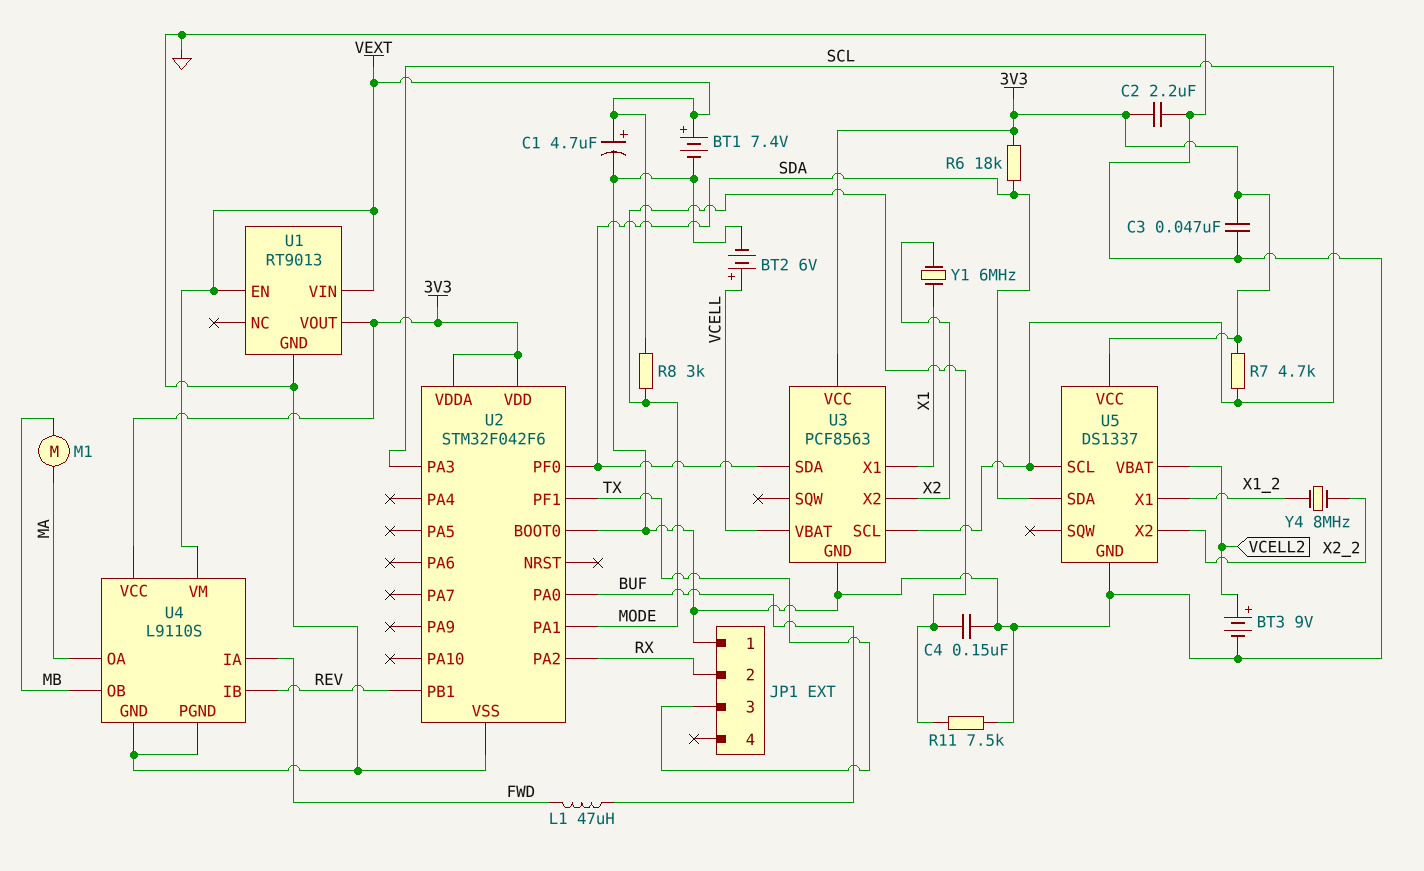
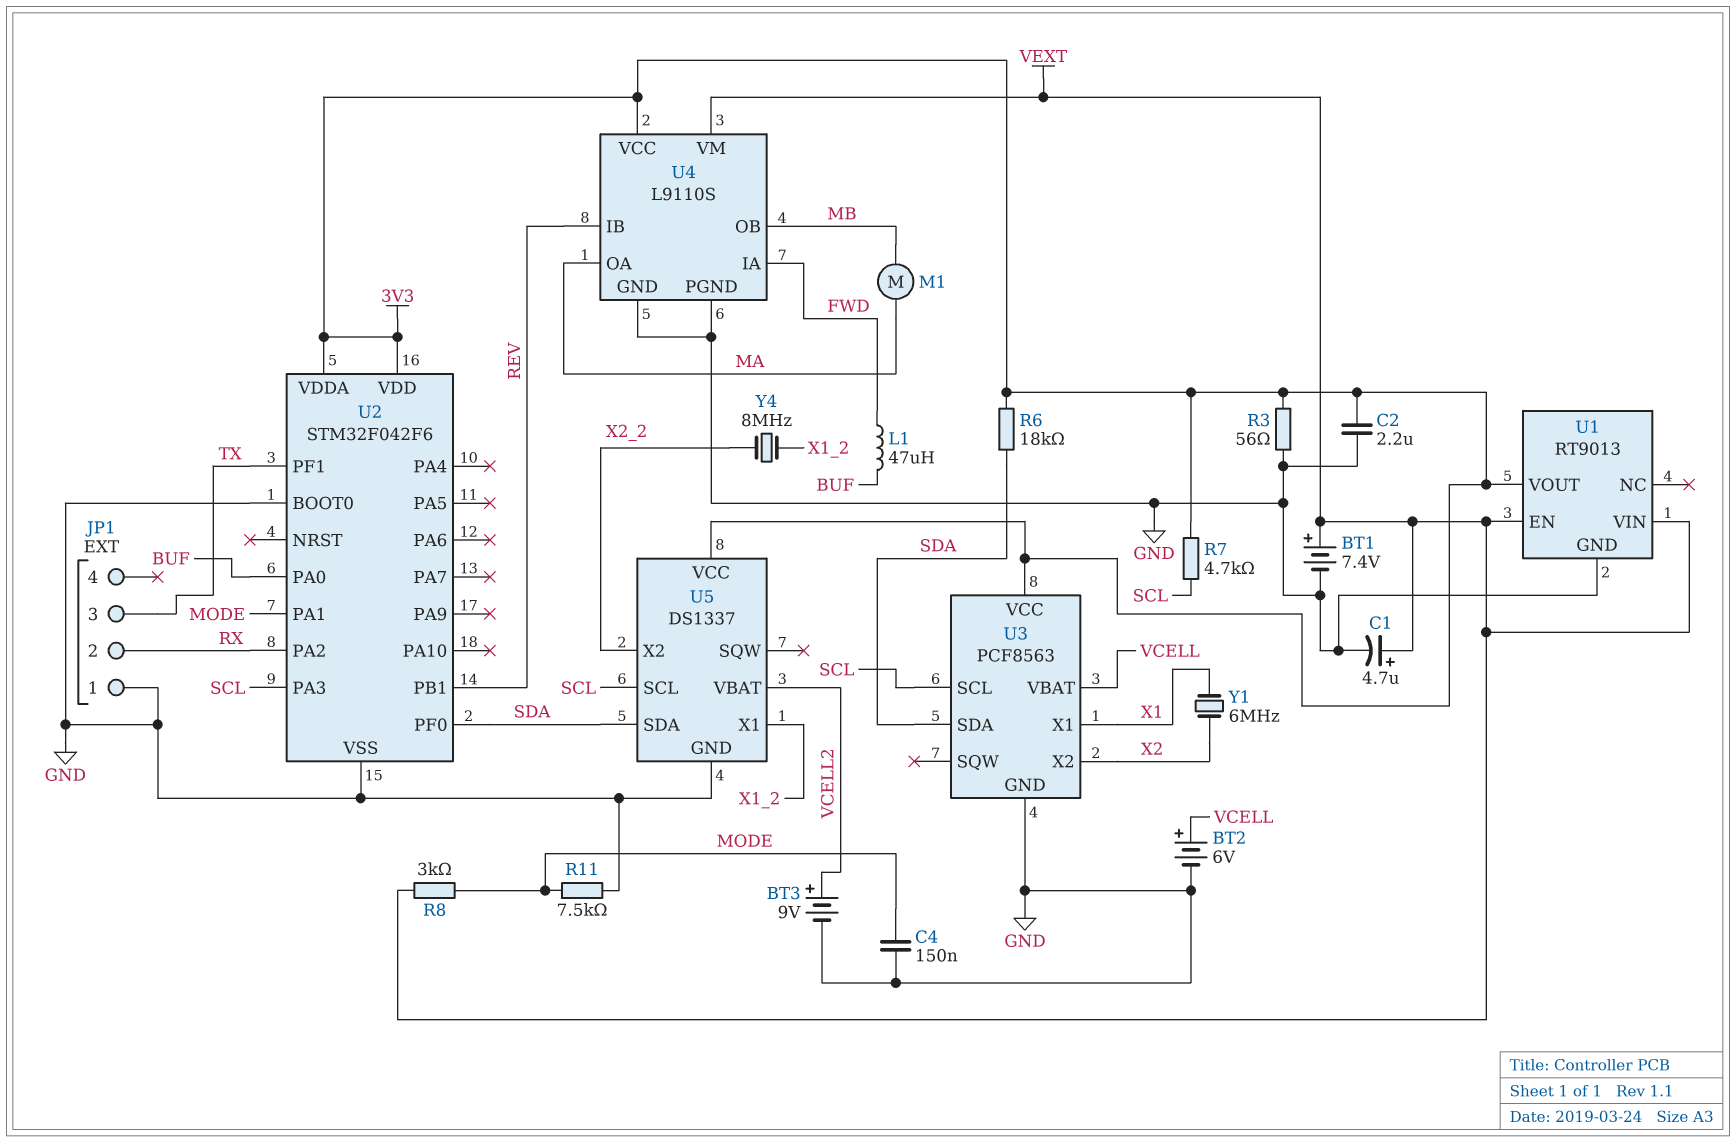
C3: 47nF (3V3, GND) -> none
R3: none -> 56 (3V3, GND)

